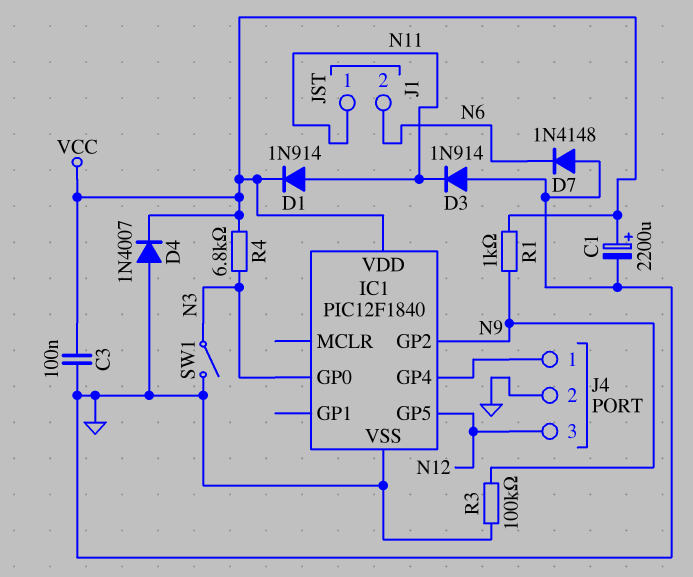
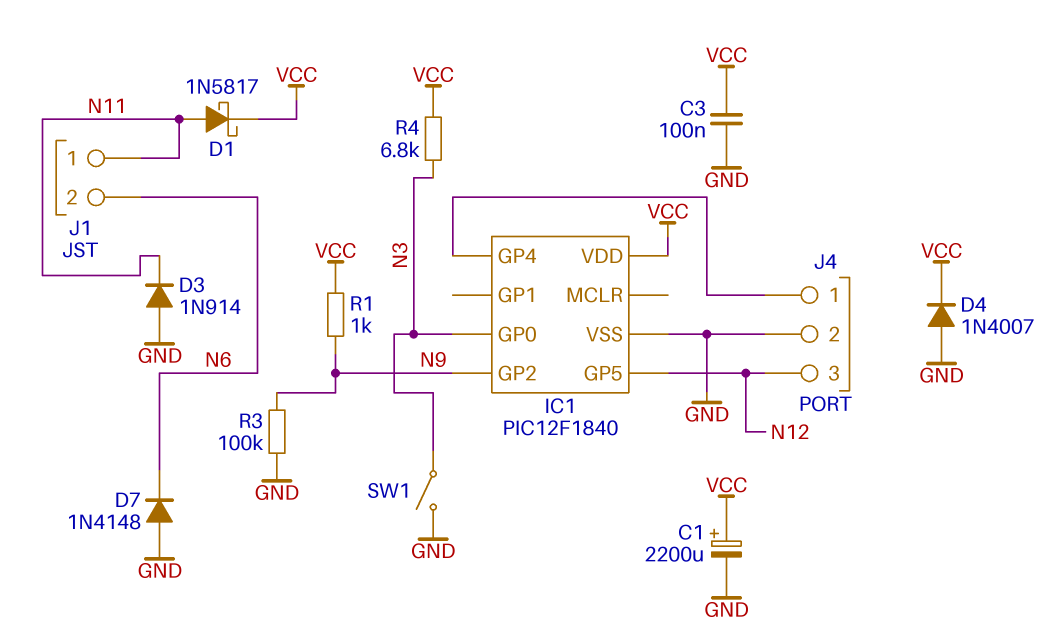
D1: diode 1N914 (A N11, K VCC) -> schottky 1N5817 (A N11, K VCC)

